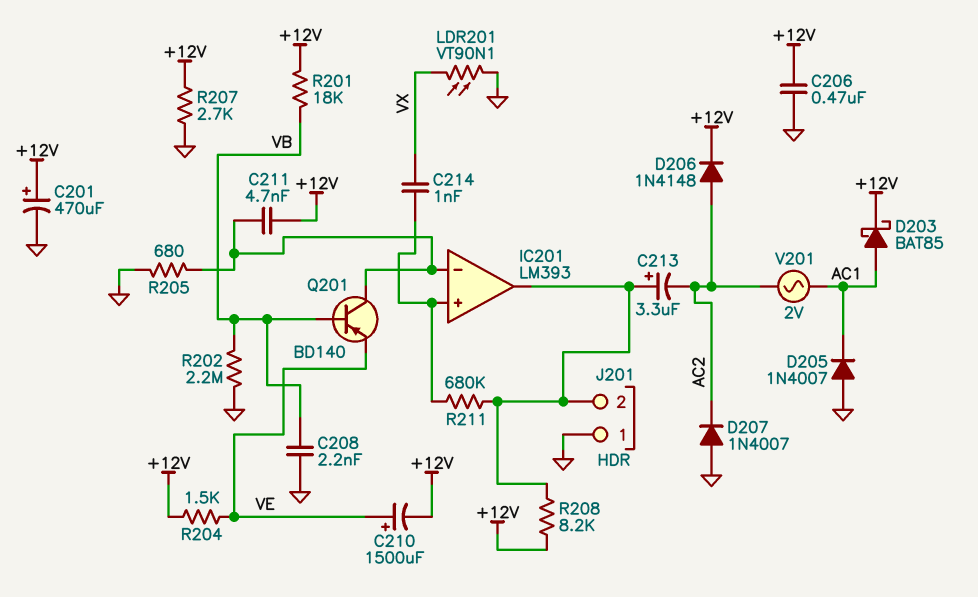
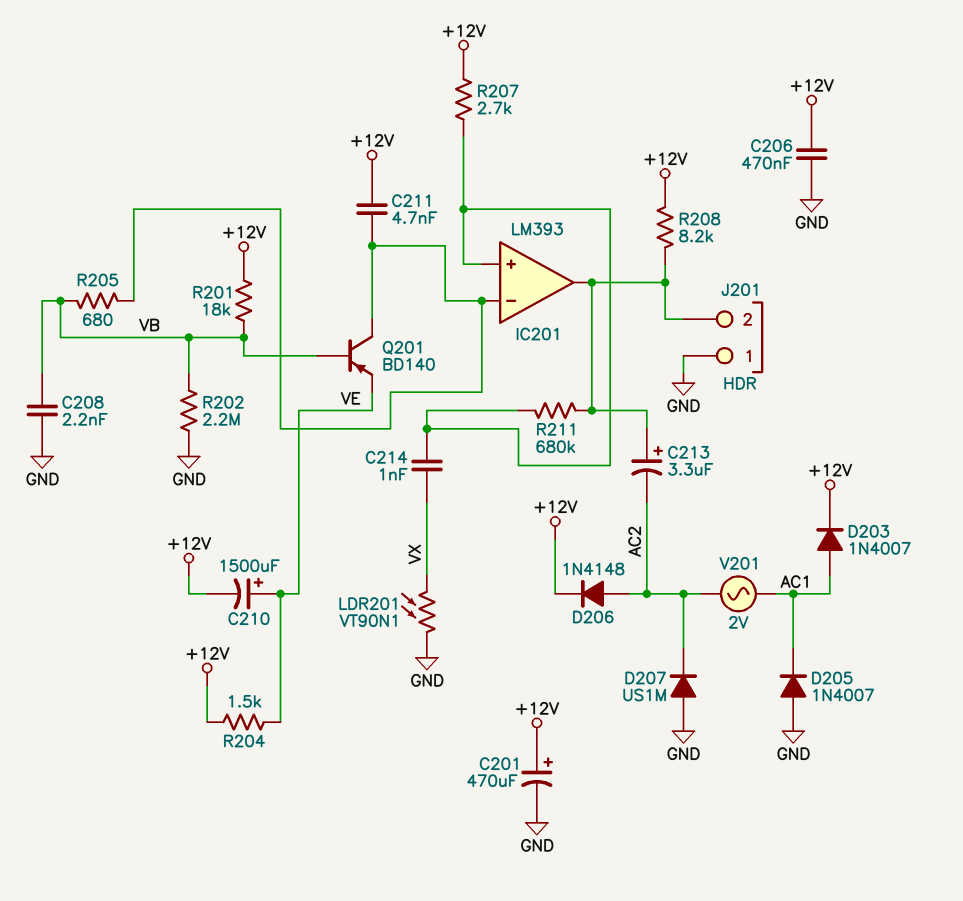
D203: schottky BAT85 (A AC1, K +12V) -> diode 1N4007 (A AC1, K +12V)
D207: diode 1N4007 (A GND, K AC2) -> diode US1M (A GND, K AC2)
R205: 680 (GND, IC201/in-) -> 680 (IC201/in-, VB)
R207: 2.7k (+12V, GND) -> 2.7k (+12V, IC201/in+)

